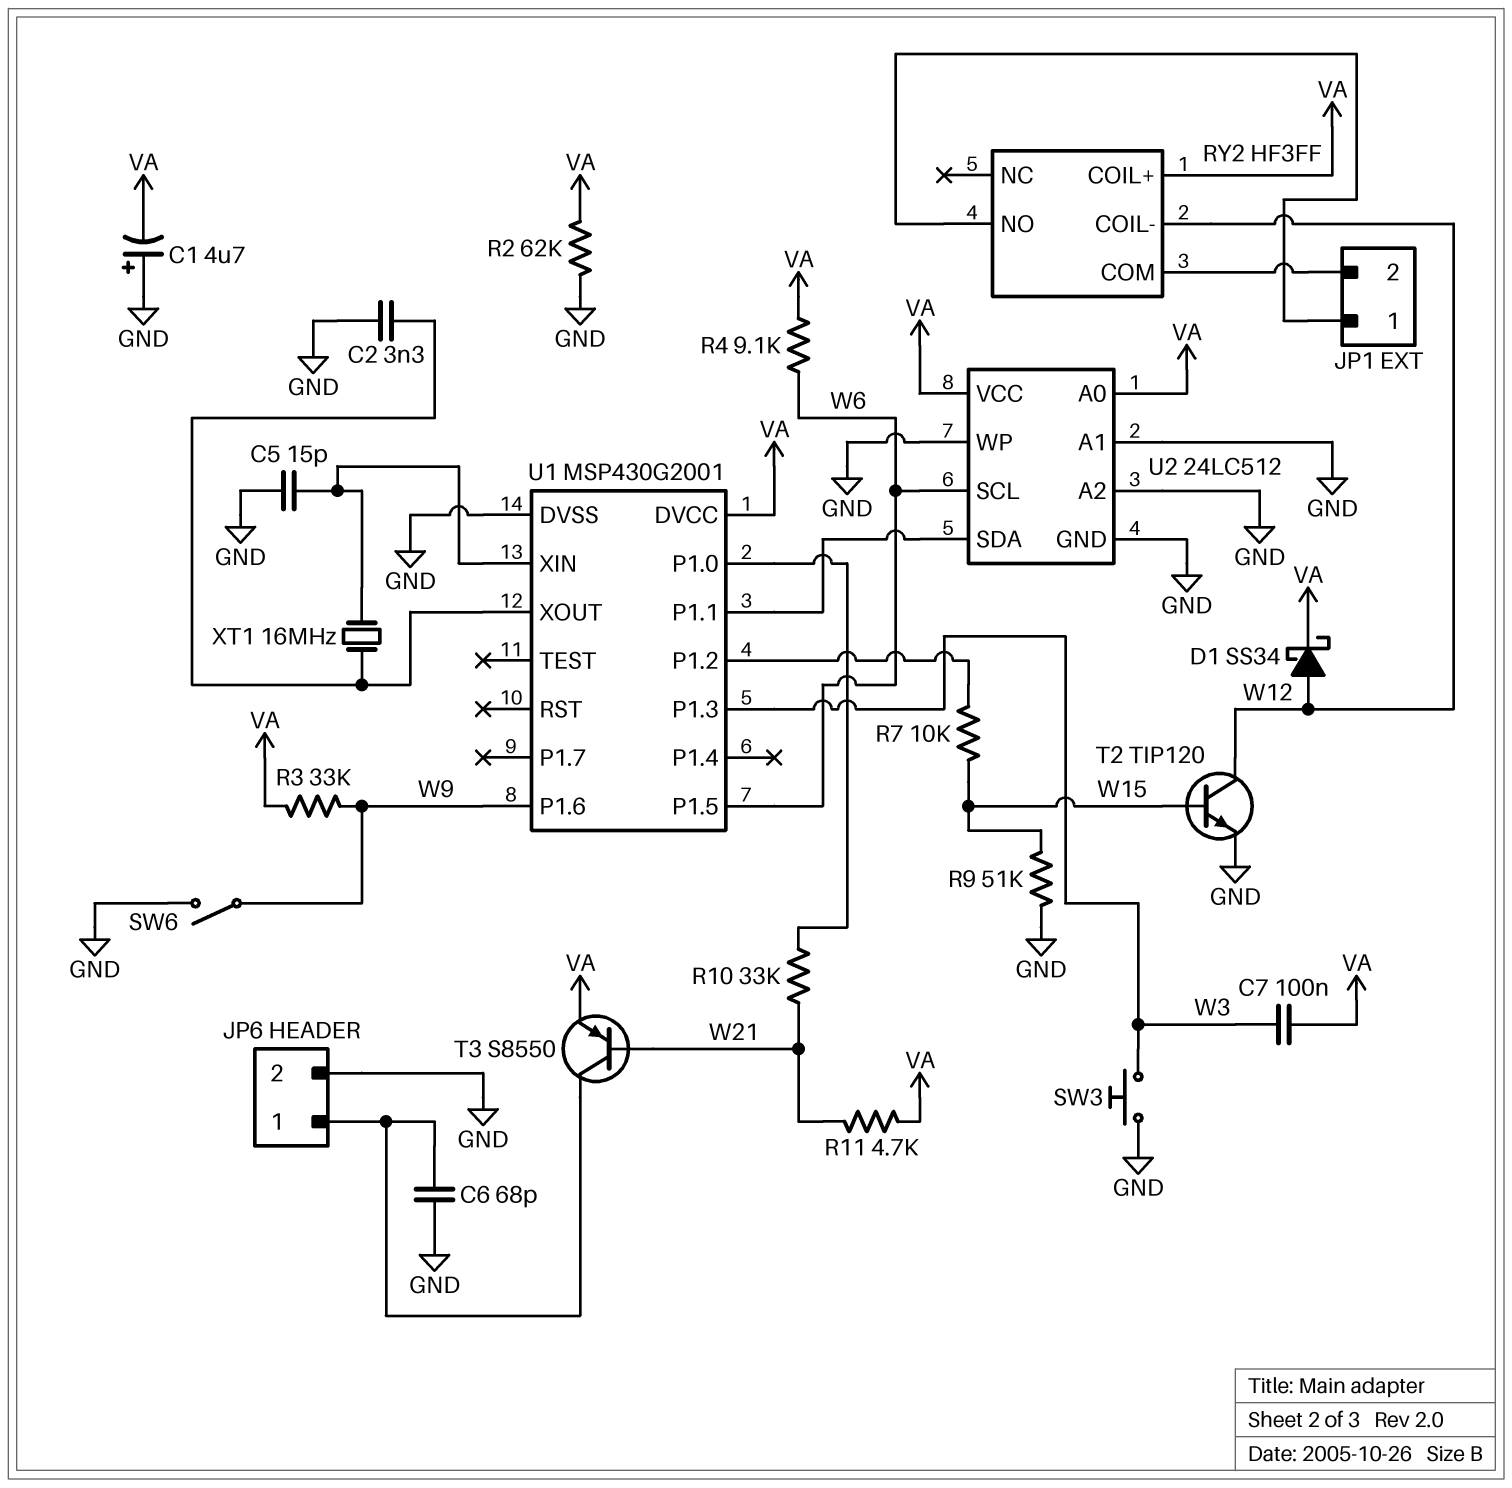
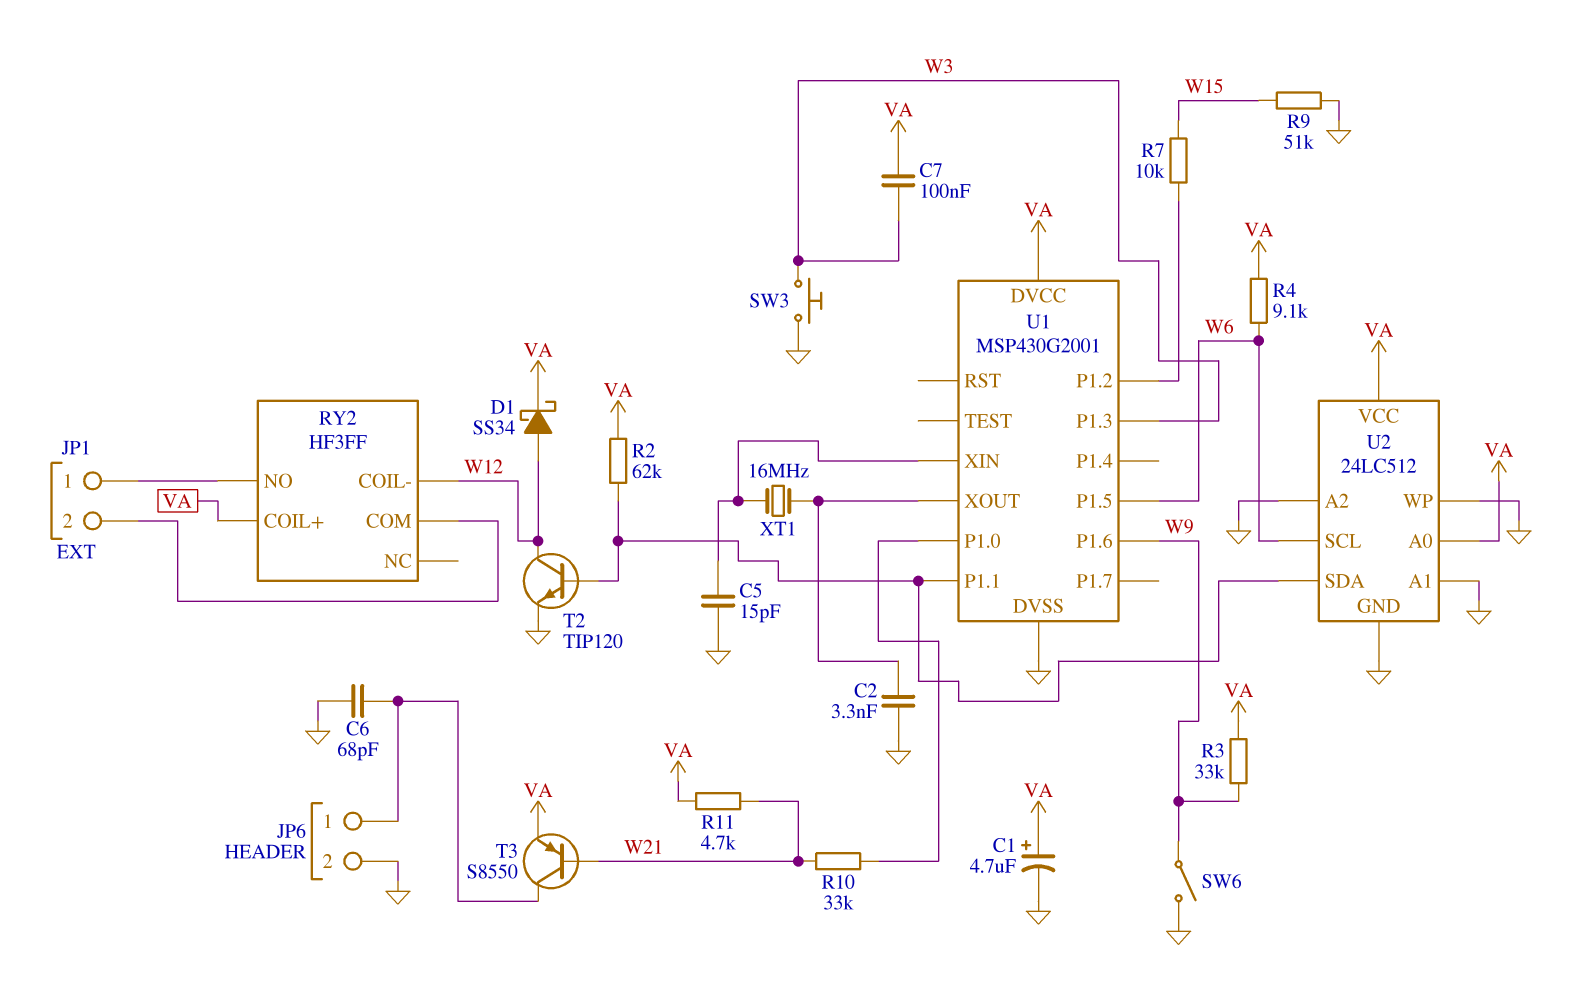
C1: 4.7uF (plus GND, minus VA) -> 4.7uF (plus VA, minus GND)
R2: 62k (GND, VA) -> 62k (U1/P1.1, VA)
T2: NPN TIP120 (B W15, C W12, E GND) -> NPN TIP120 (B U1/P1.1, C W12, E GND)

